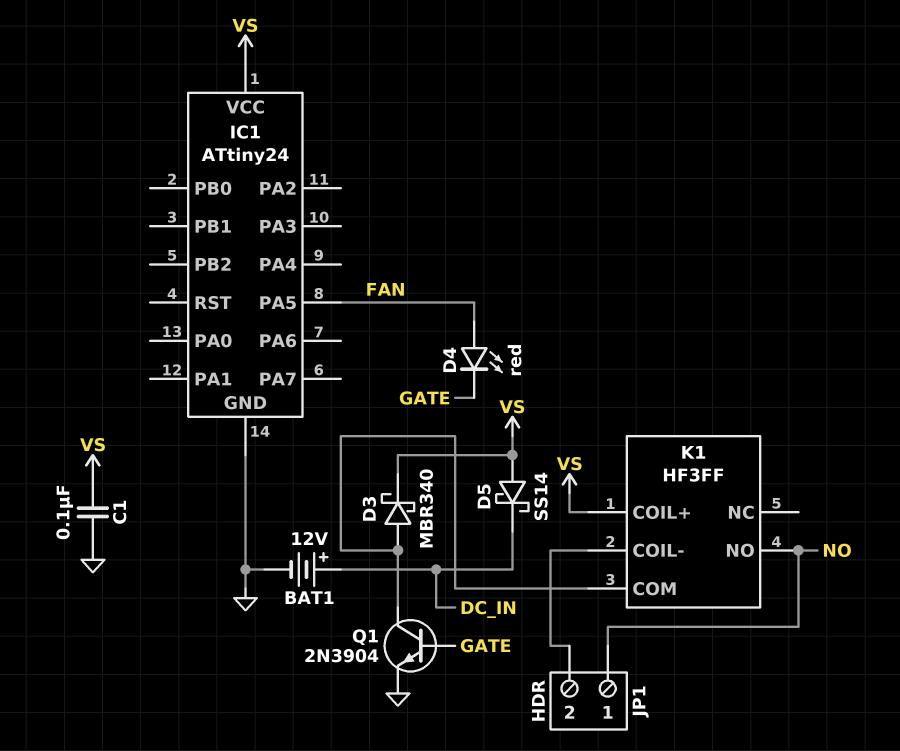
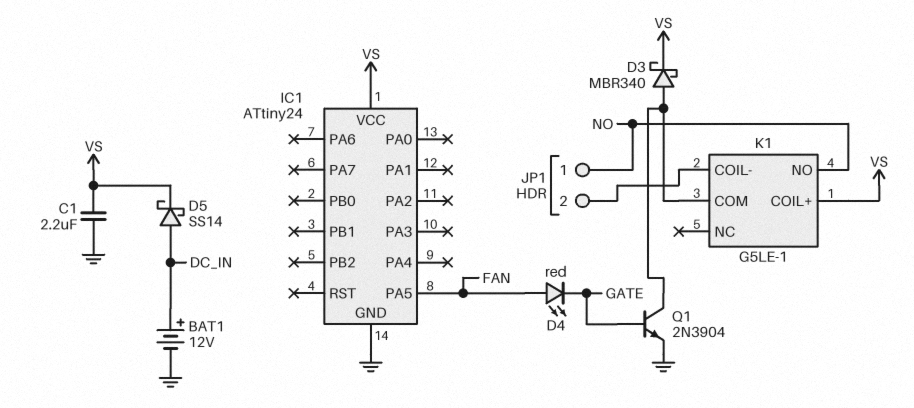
C1: 100nF (GND, VS) -> 2.2uF (GND, VS)
D5: schottky SS14 (A VS, K DC_IN) -> schottky SS14 (A DC_IN, K VS)
K1: HF3FF -> G5LE-1

